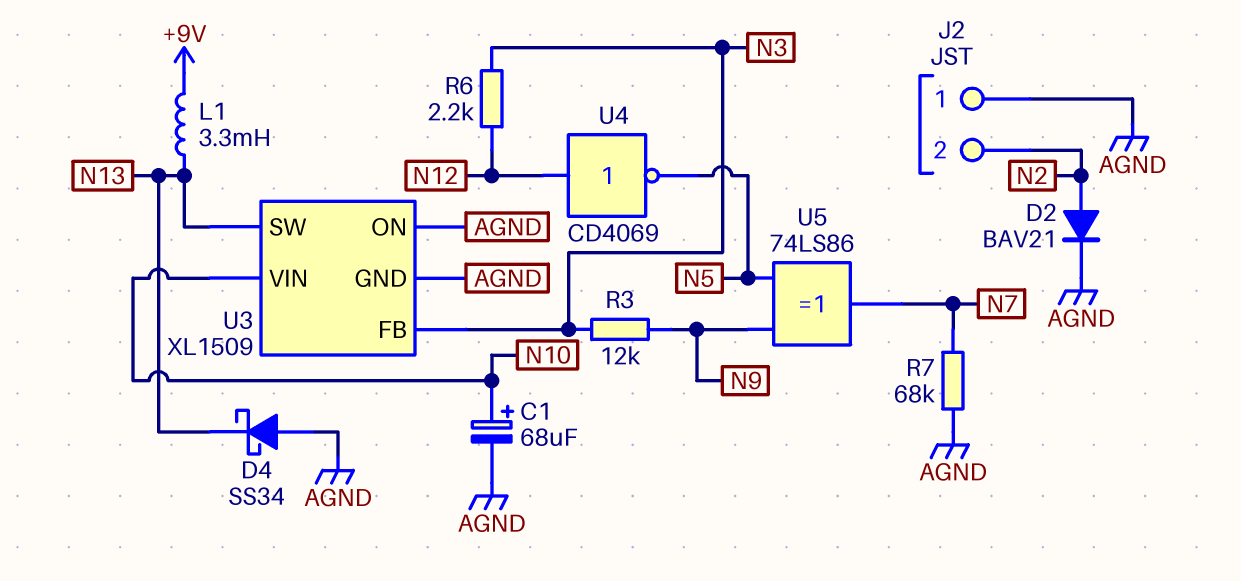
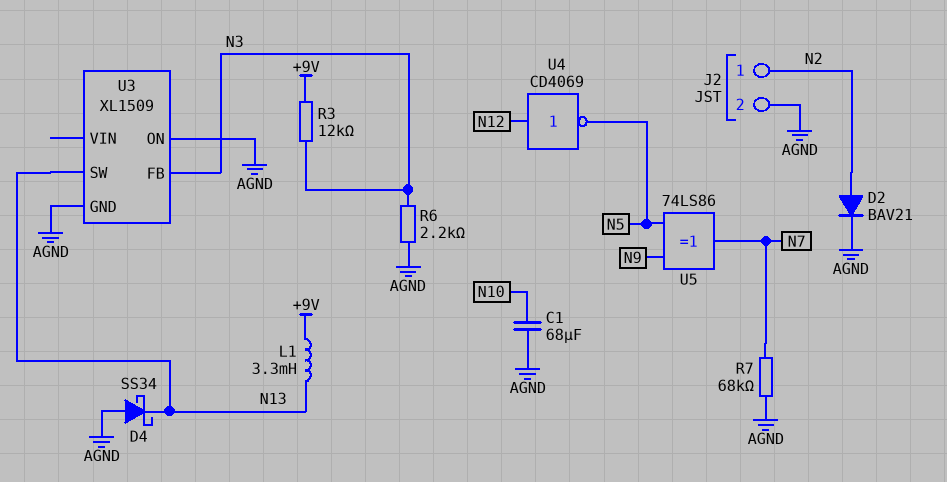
C1: 68uF (plus N10, minus AGND) -> 68uF (AGND, N10)
J2 pin 1: AGND -> N2
J2 pin 2: N2 -> AGND
R3: 12k (N3, N9) -> 12k (+9V, N3)
R6: 2.2k (N3, N12) -> 2.2k (AGND, N3)
U3 pin VIN: N10 -> none

